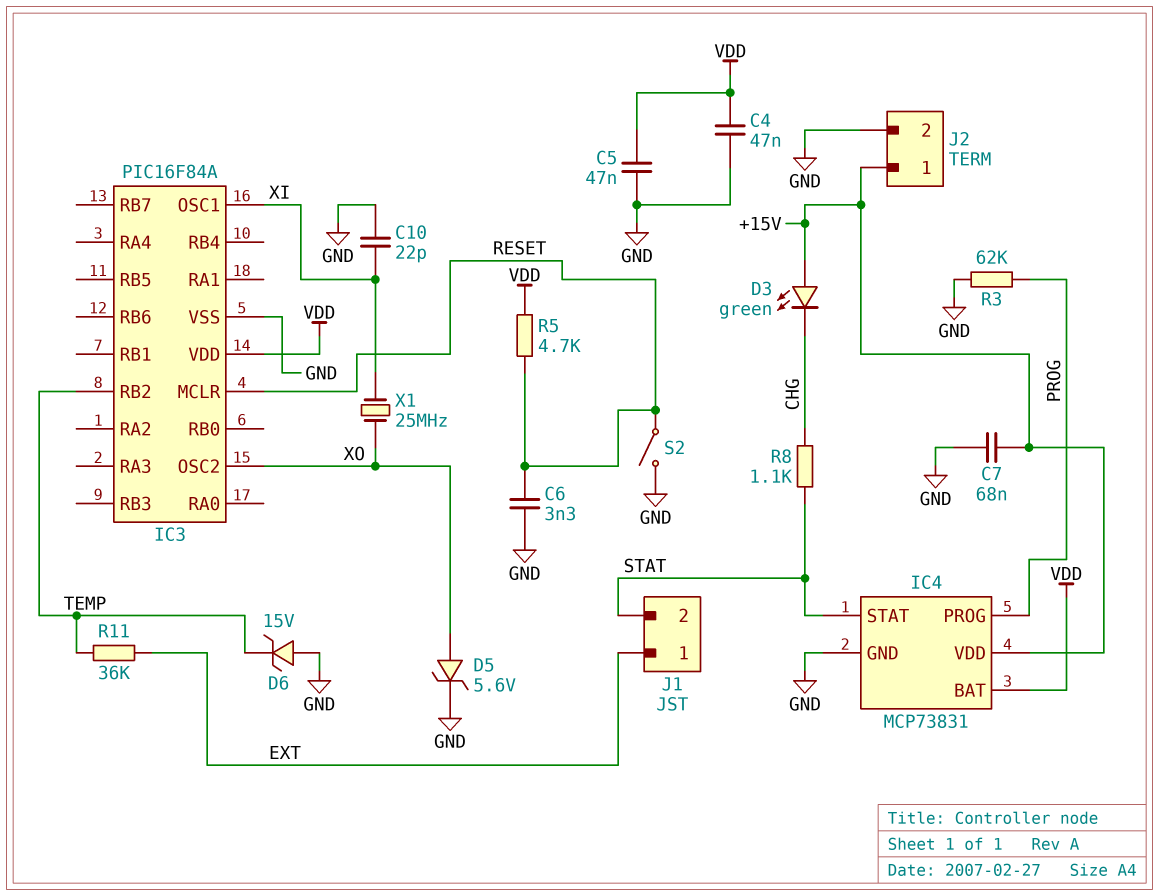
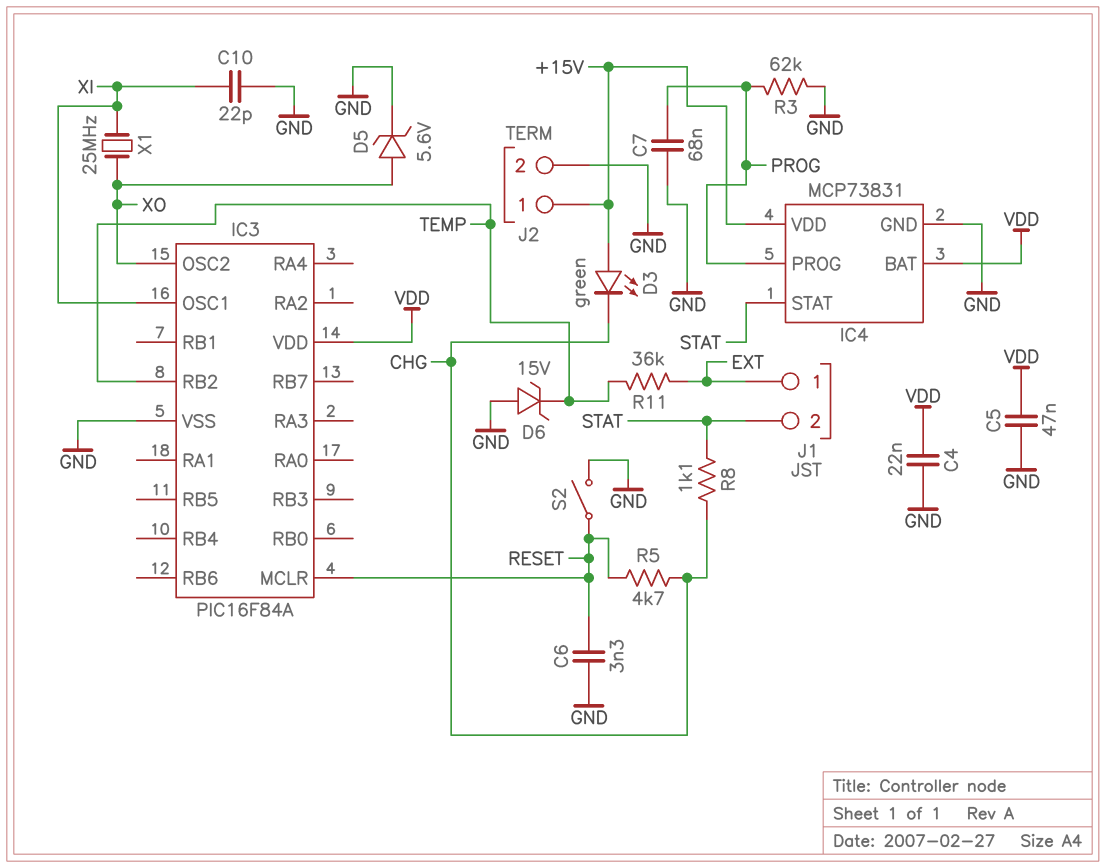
C4: 47nF (GND, VDD) -> 22nF (GND, VDD)
C7: 68nF (+15V, GND) -> 68nF (GND, PROG)
R5: 4.7k (RESET, VDD) -> 4.7k (CHG, RESET)

